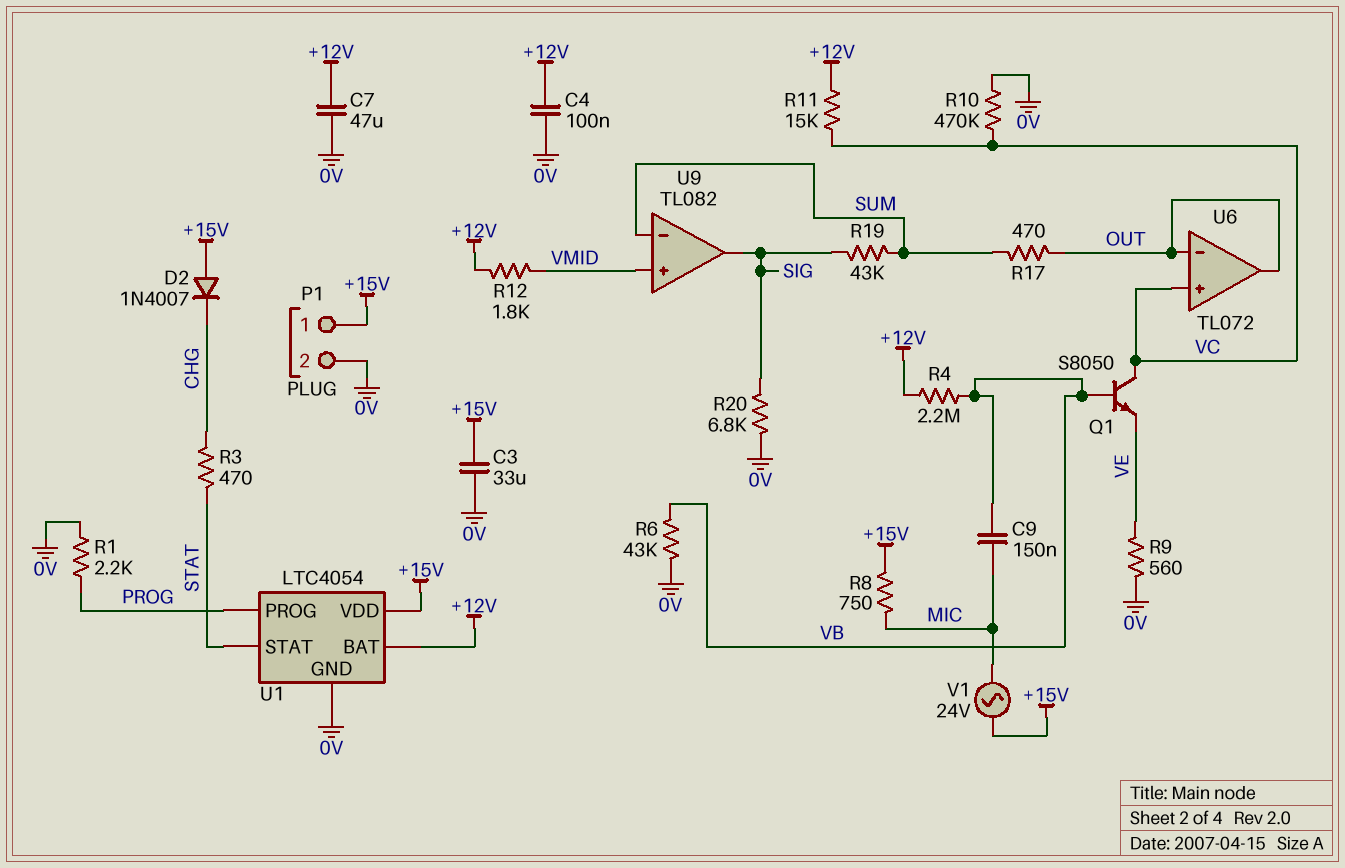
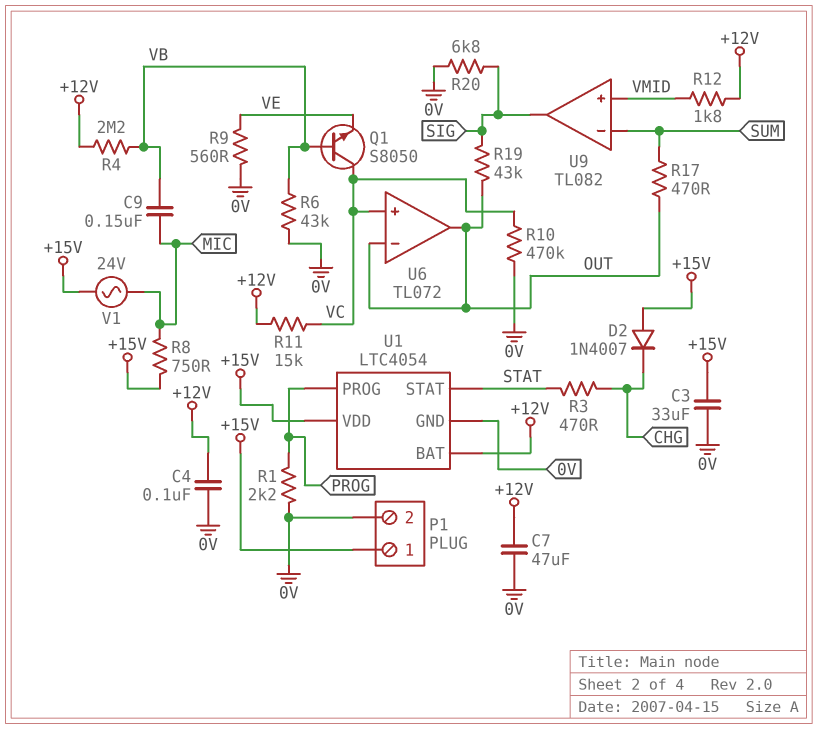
R19: 43k (SIG, SUM) -> 43k (OUT, SIG)

